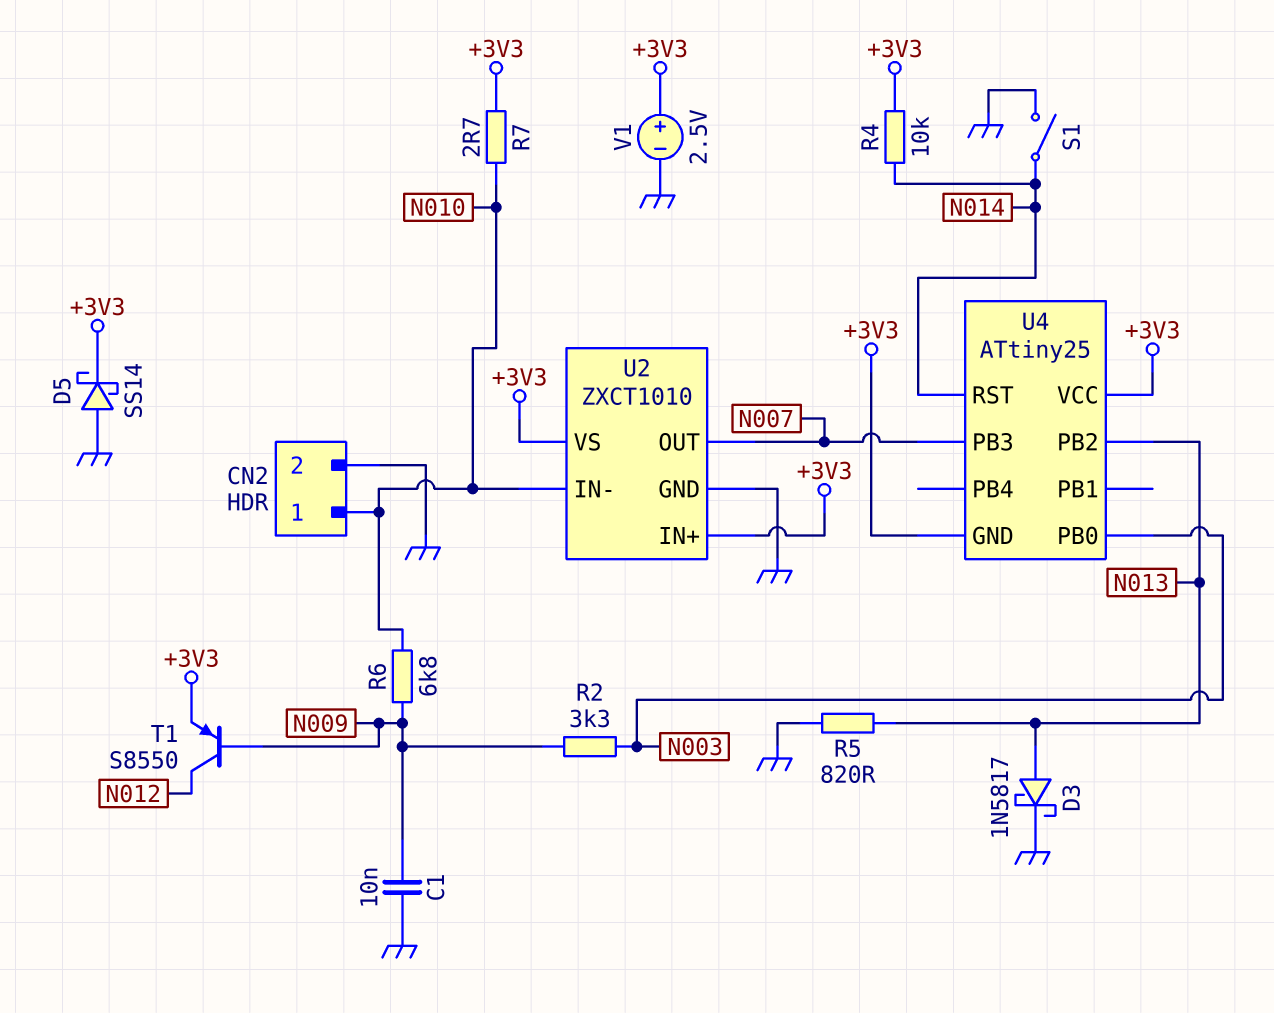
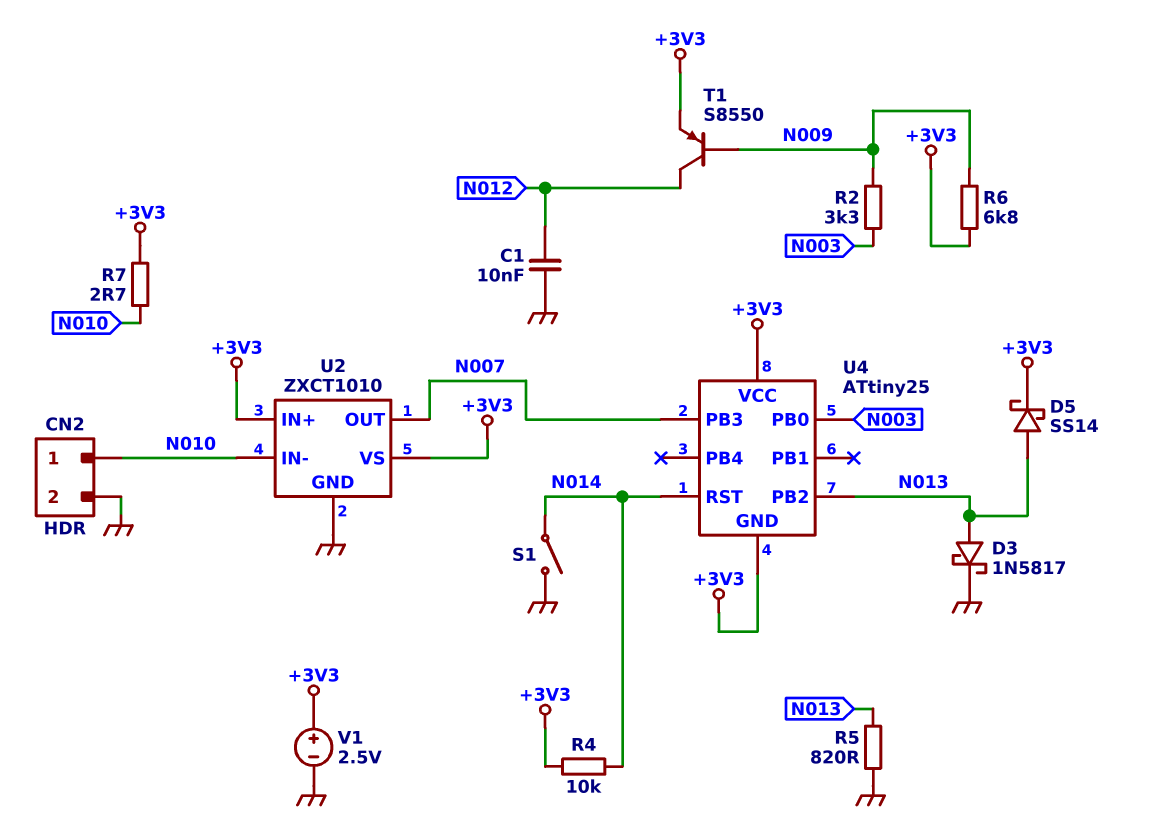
C1: 10nF (GND, N009) -> 10nF (GND, N012)
D5: schottky SS14 (A GND, K +3V3) -> schottky SS14 (A N013, K +3V3)
R6: 6.8k (N009, N010) -> 6.8k (+3V3, N009)

